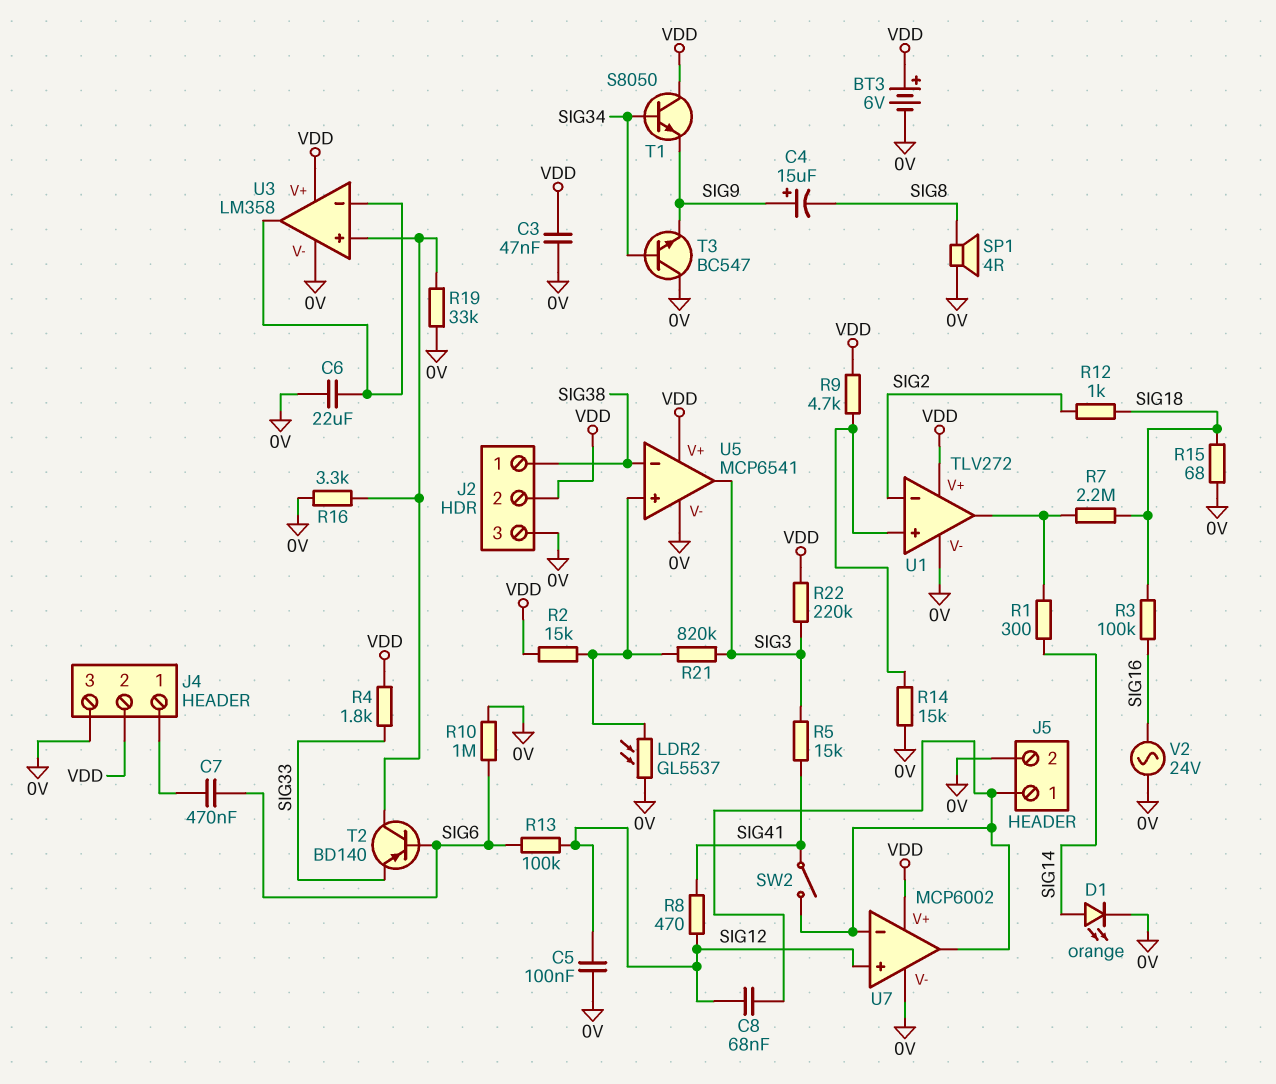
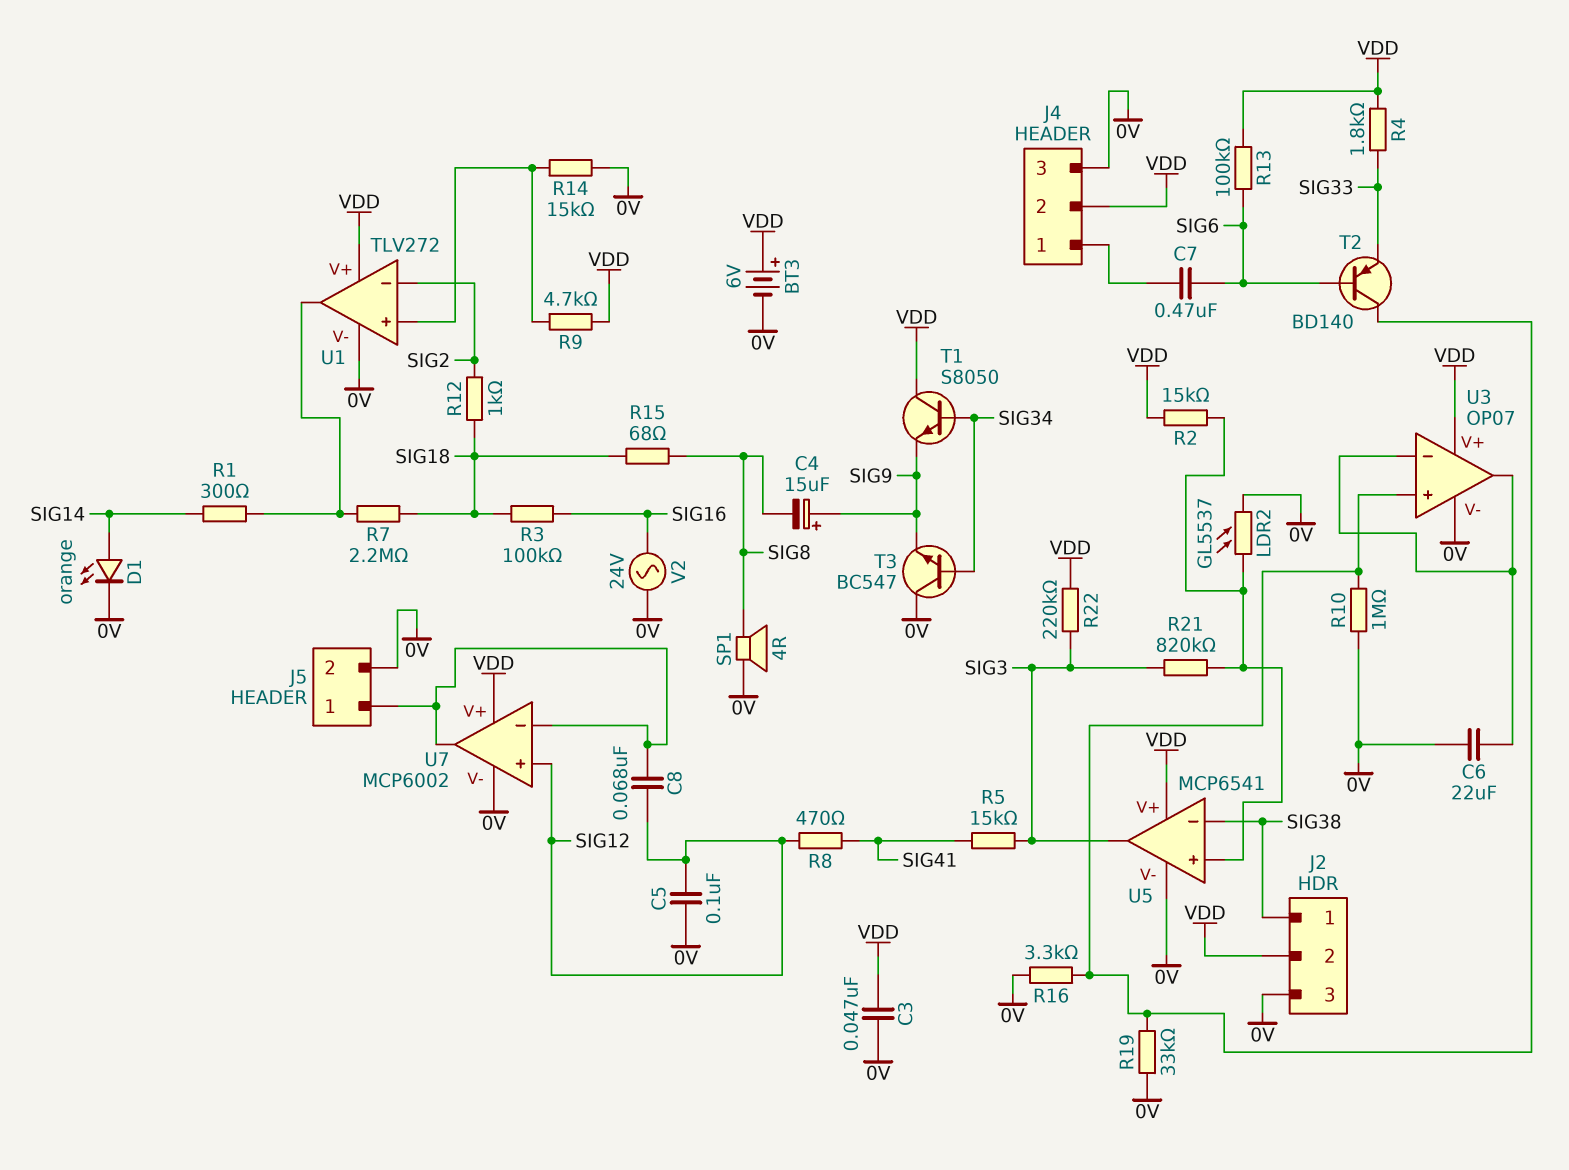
R10: 1M (0V, SIG6) -> 1M (0V, U3/in+)
R13: 100k (SIG6, SIG12) -> 100k (SIG6, VDD)
R15: 68 (0V, SIG18) -> 68 (SIG8, SIG18)
SW2: switch (J5/1, SIG41) -> none
U3: LM358 -> OP07

